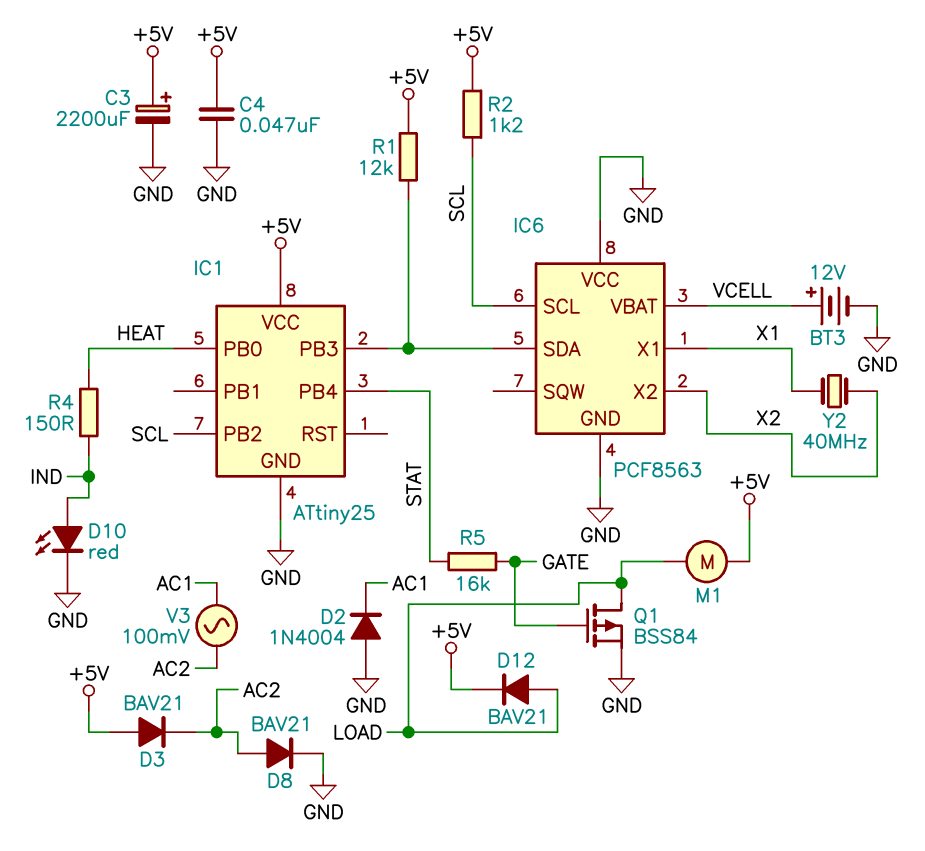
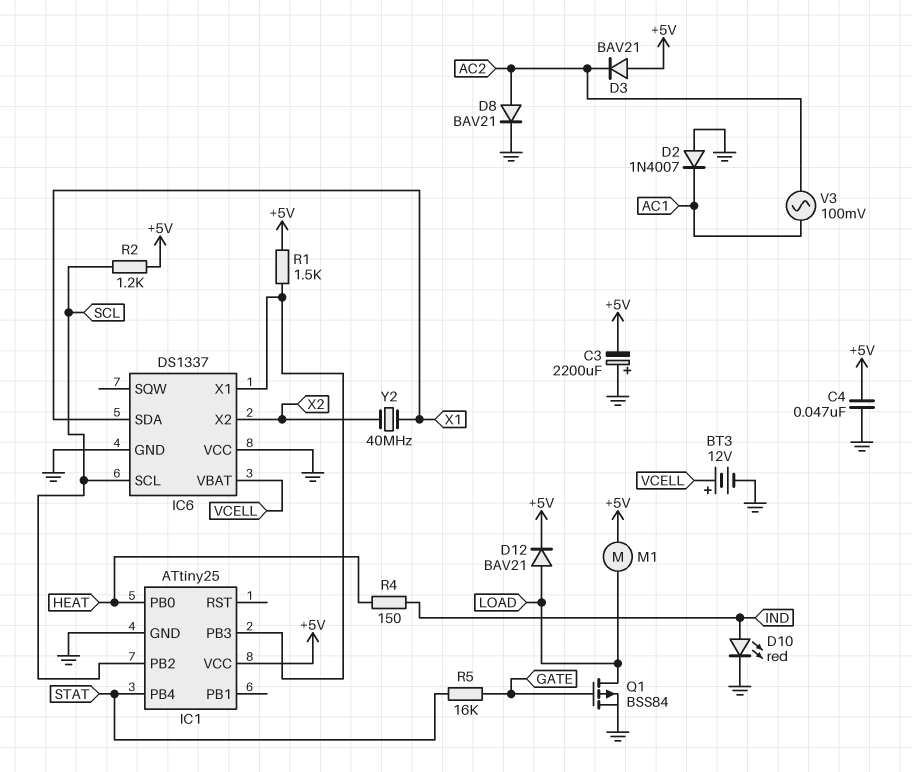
C3: 2200uF (plus +5V, minus GND) -> 2200uF (plus GND, minus +5V)
D2: diode 1N4004 (A GND, K AC1) -> diode 1N4007 (A GND, K AC1)
IC6: PCF8563 -> DS1337
IC6 pin SDA: IC1/PB3 -> X1
IC6 pin X1: X1 -> IC1/PB3
R1: 12k (+5V, IC1/PB3) -> 1.5k (+5V, IC1/PB3)

